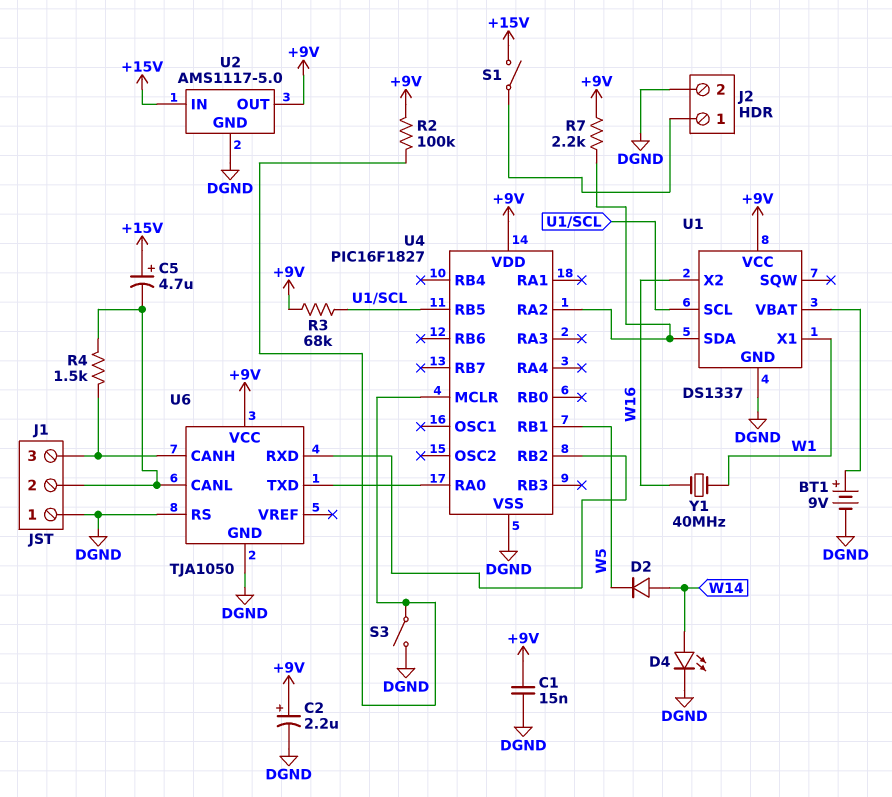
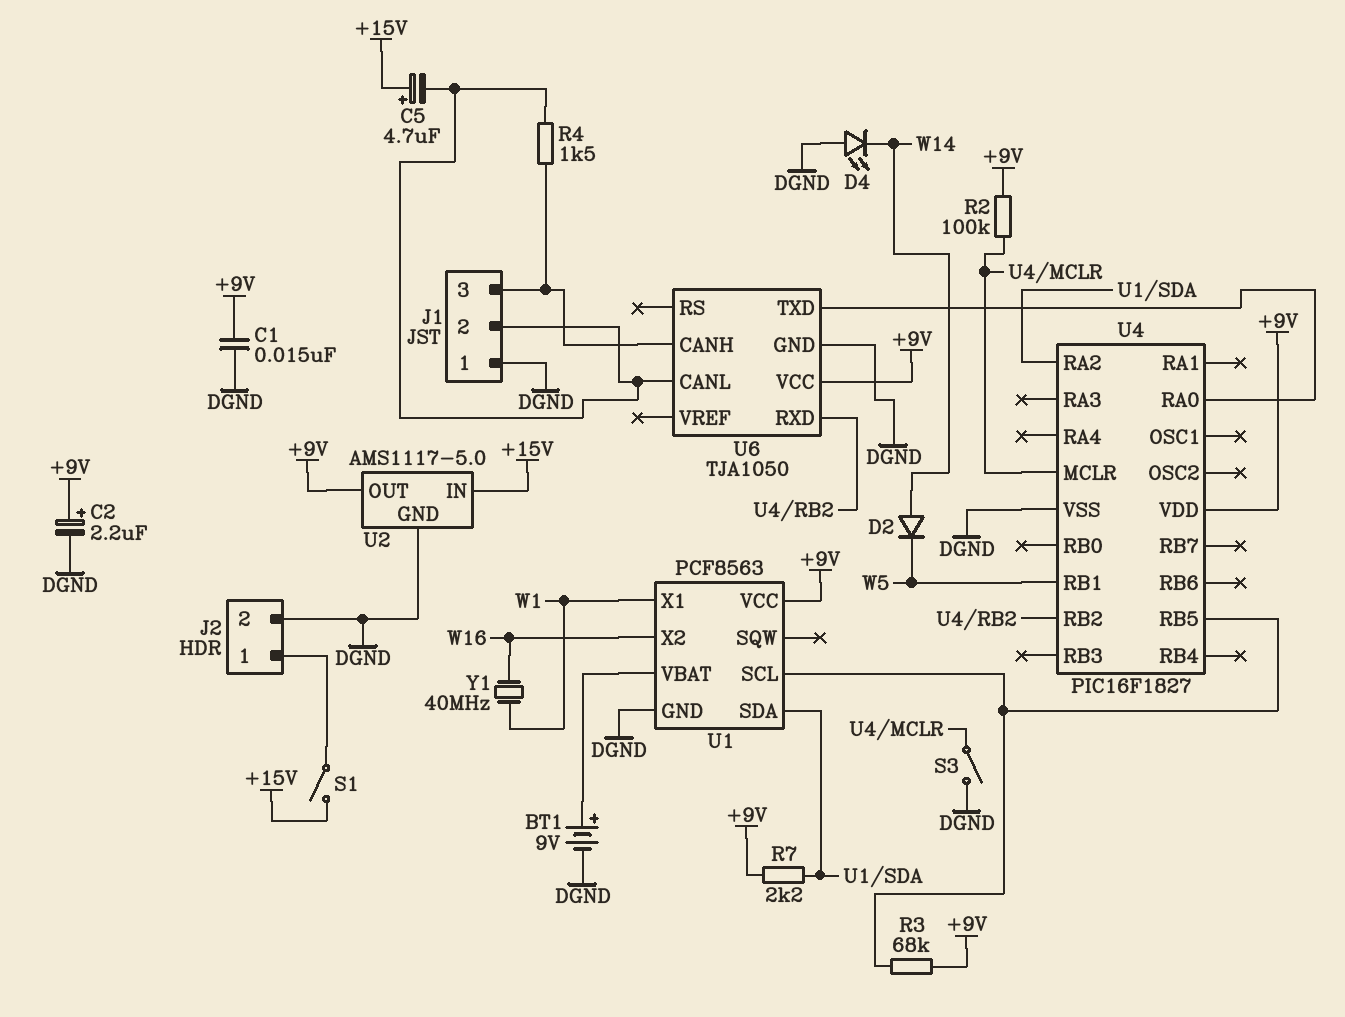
D4: LED (A W14, K DGND) -> LED (A DGND, K W14)
U1: DS1337 -> PCF8563
U6 pin RS: DGND -> none

